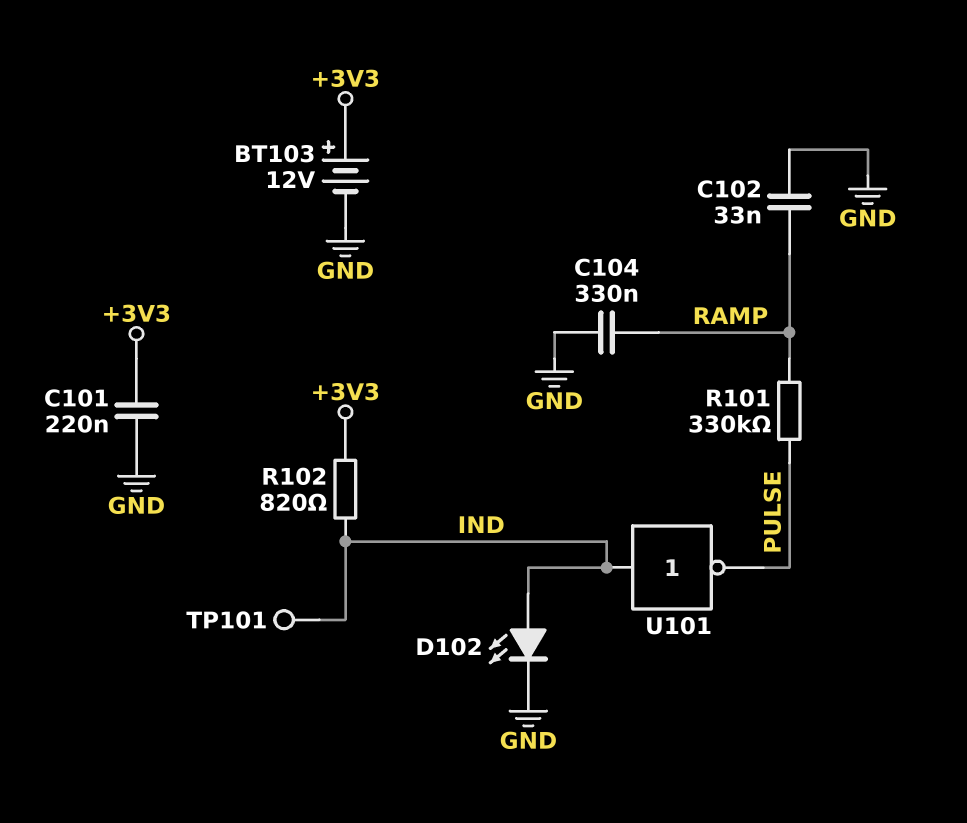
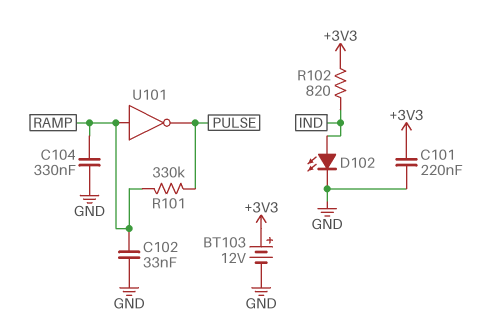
TP101: test point (IND) -> none
U101: NOT (in IND, out PULSE) -> NOT (in RAMP, out PULSE)

